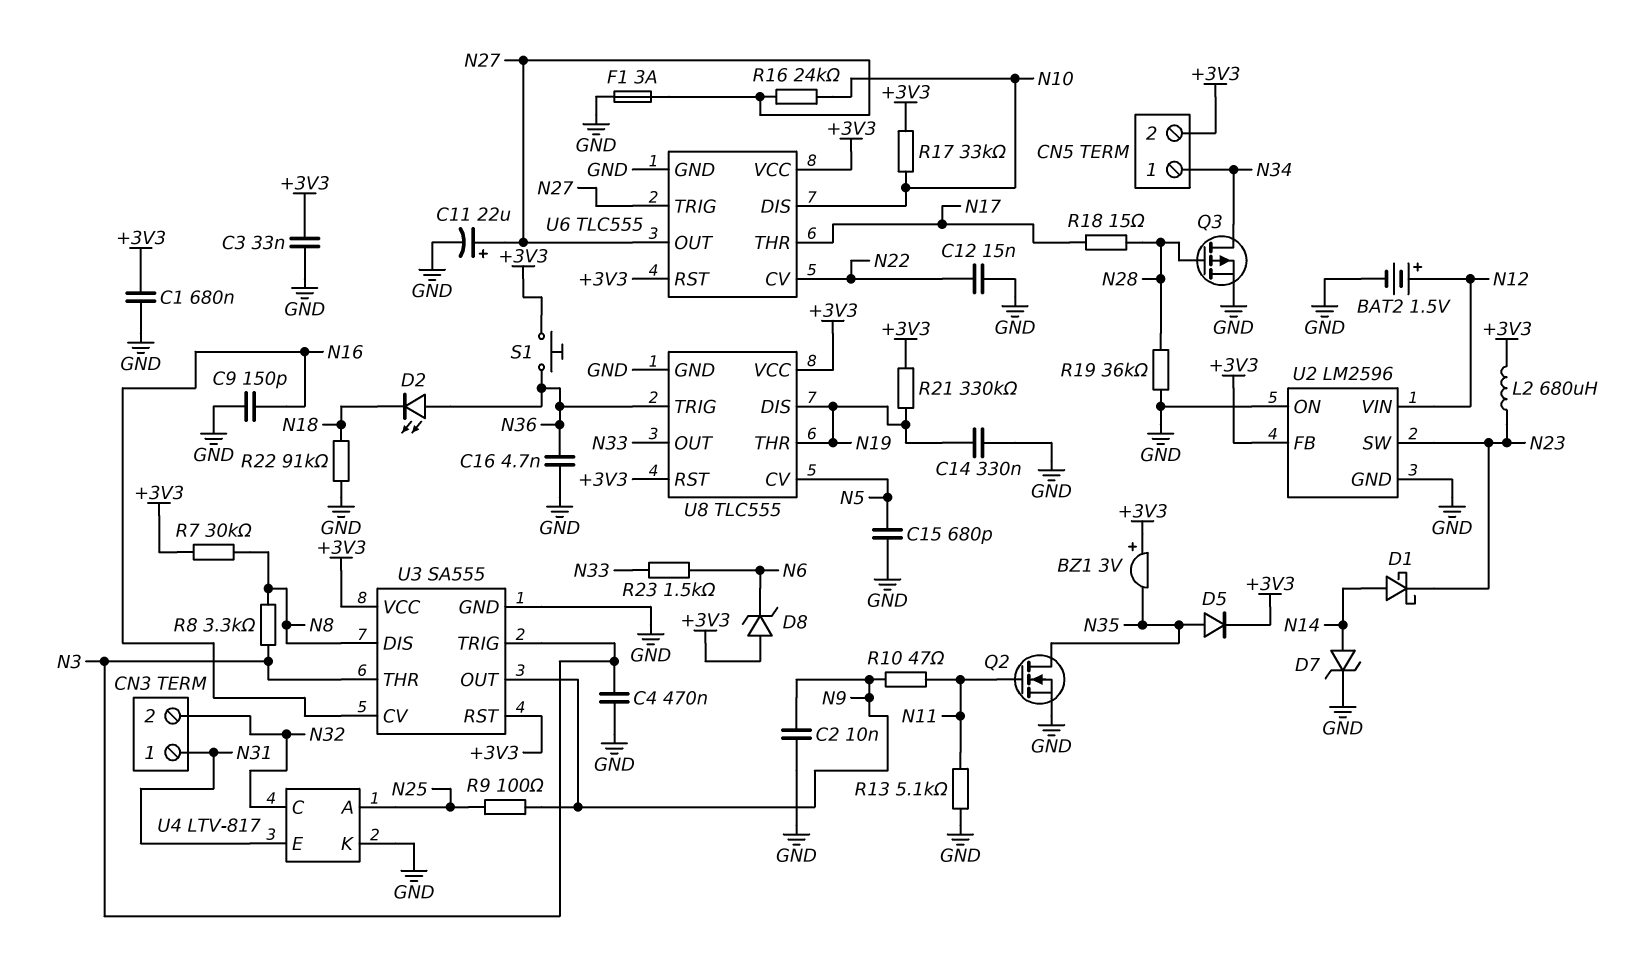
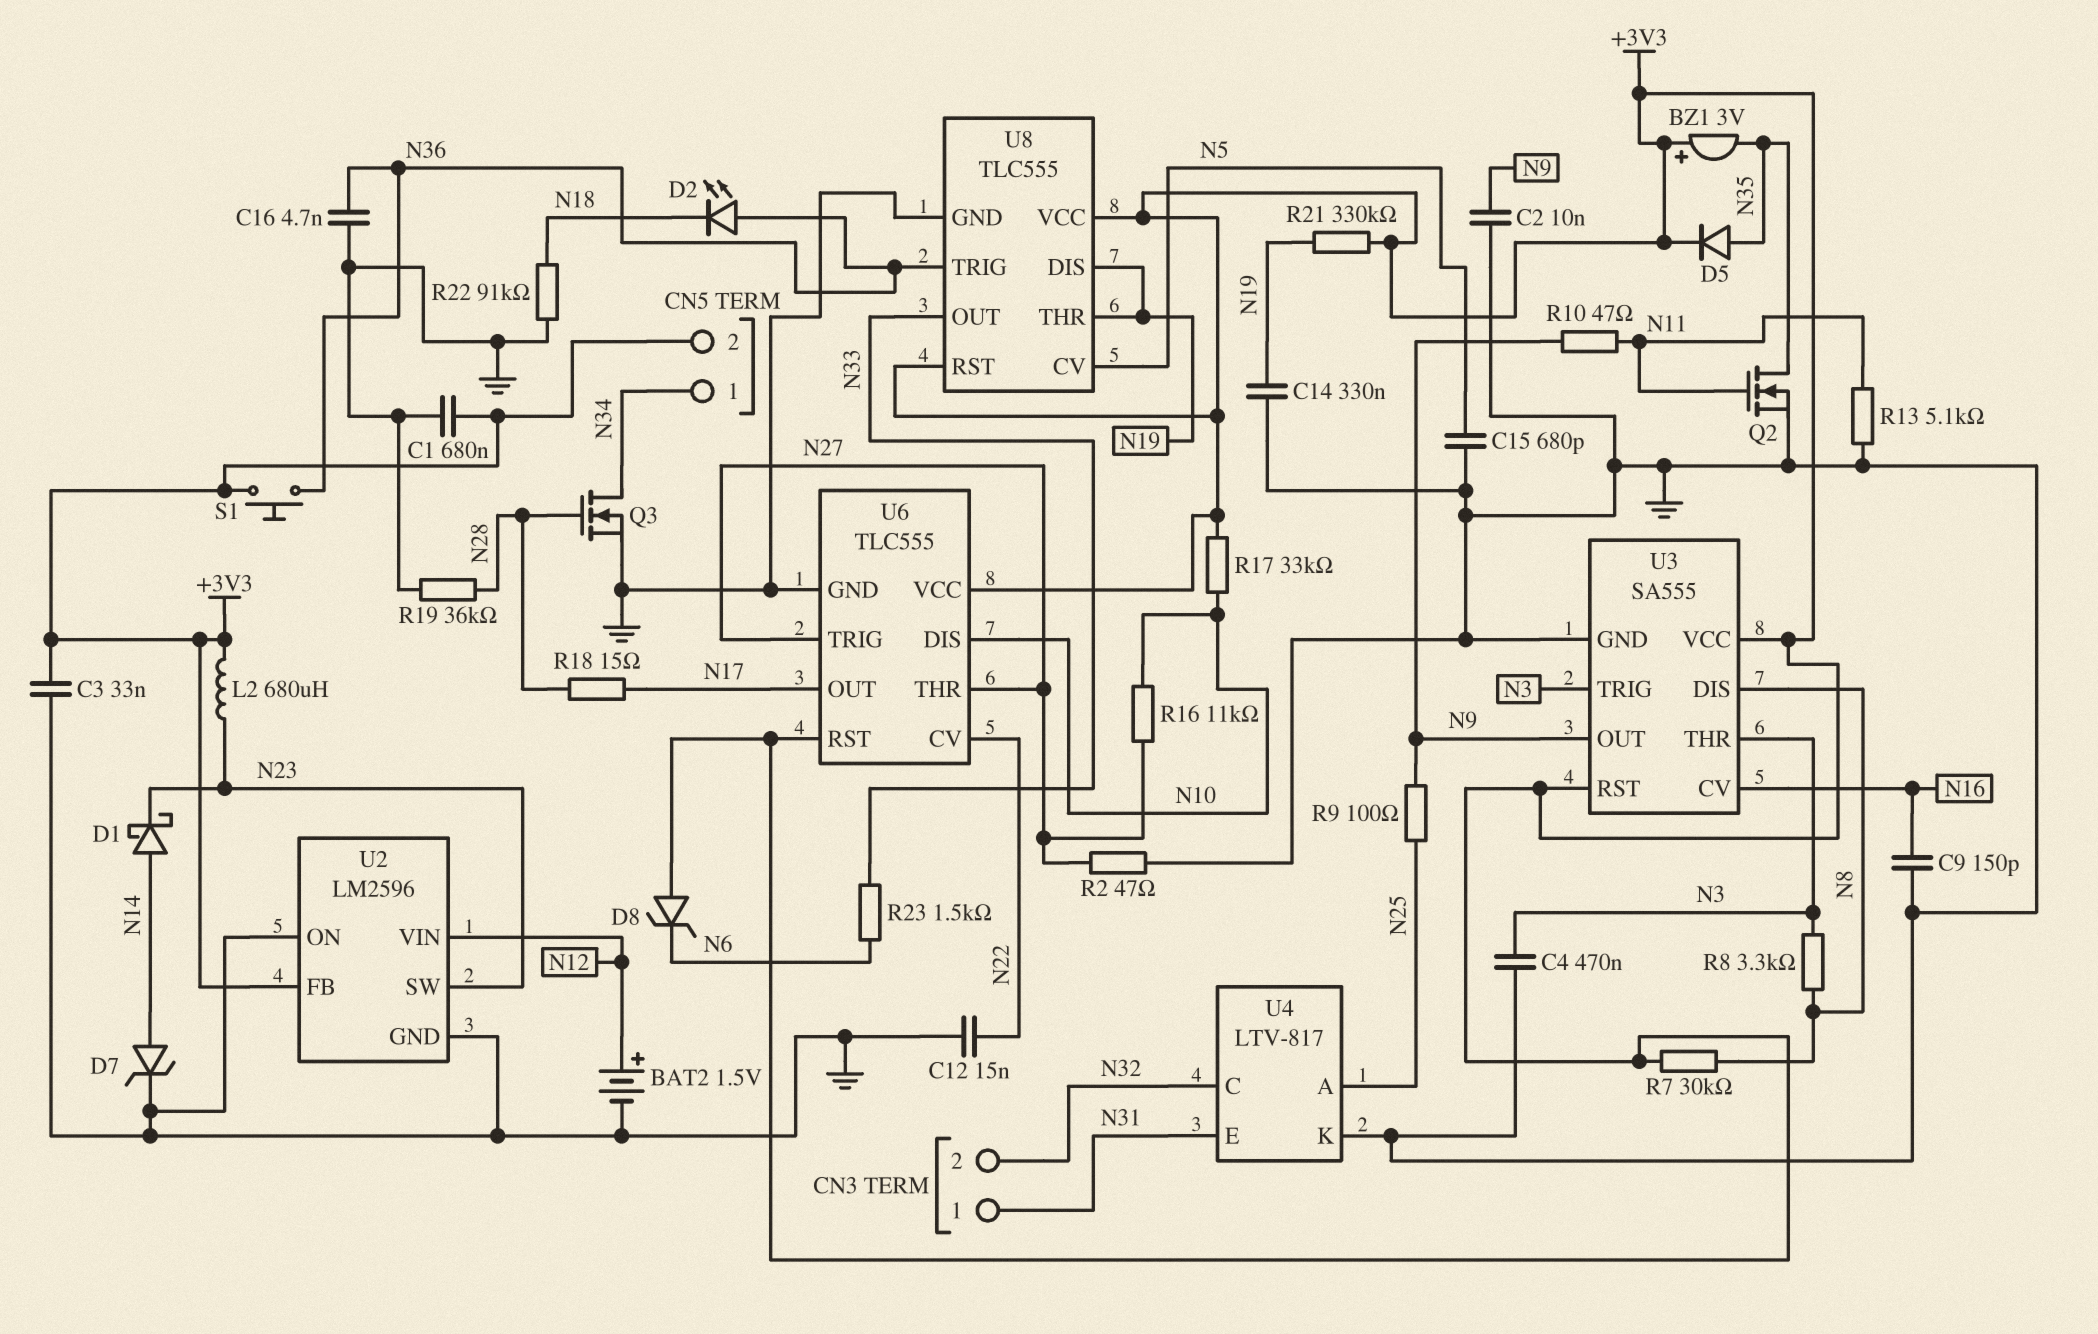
C11: 22uF (plus N27, minus GND) -> none
F1: 3A (GND, N27) -> none
Q3: PMOS (G N28, D N34, S GND) -> NMOS (G N28, D N34, S GND)
R2: none -> 47 (GND, N27)
R16: 24k (N10, N27) -> 11k (N10, N27)
U6 pin OUT: N27 -> N17
U6 pin THR: N17 -> N27

